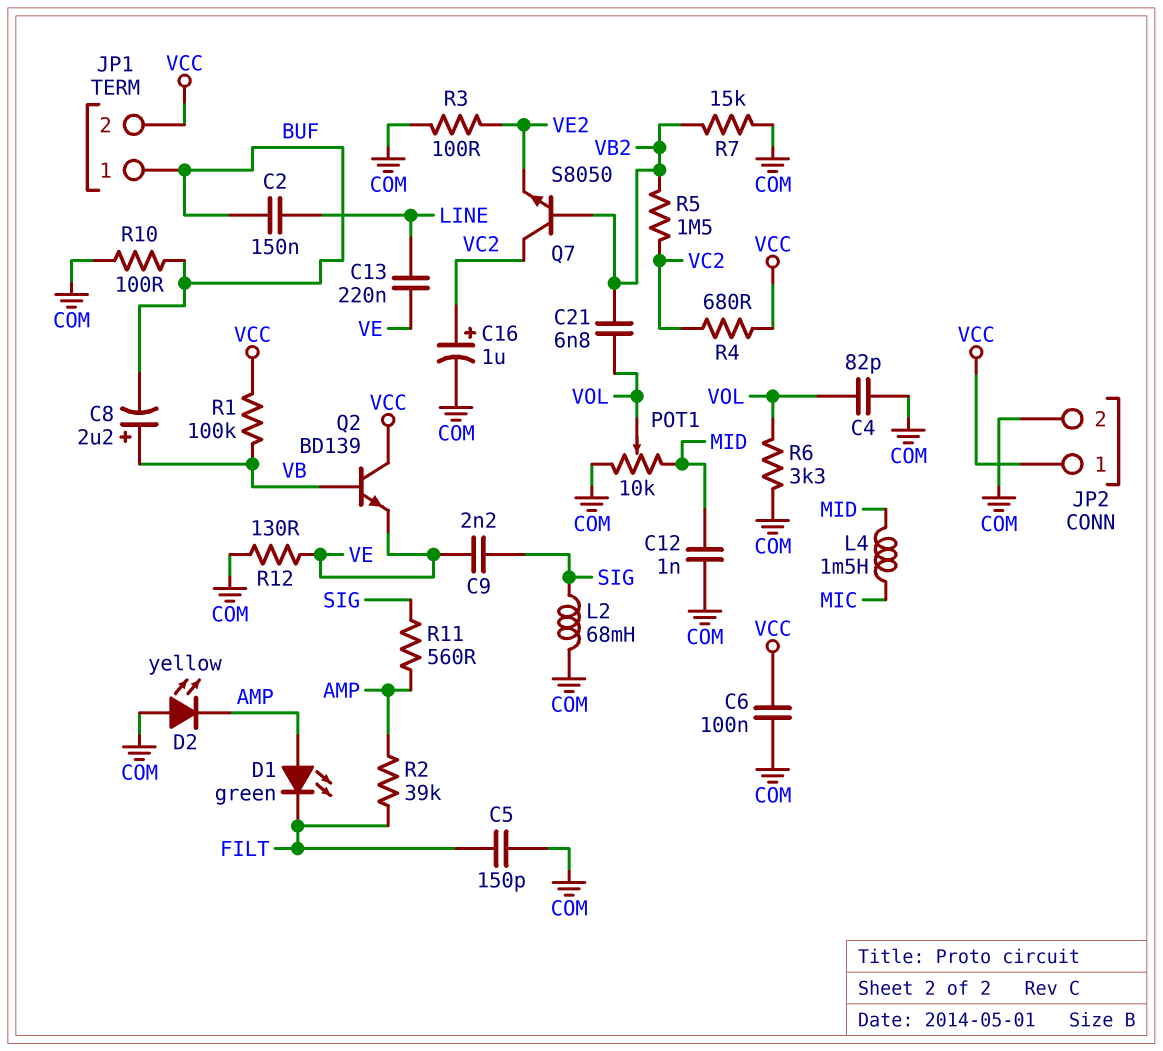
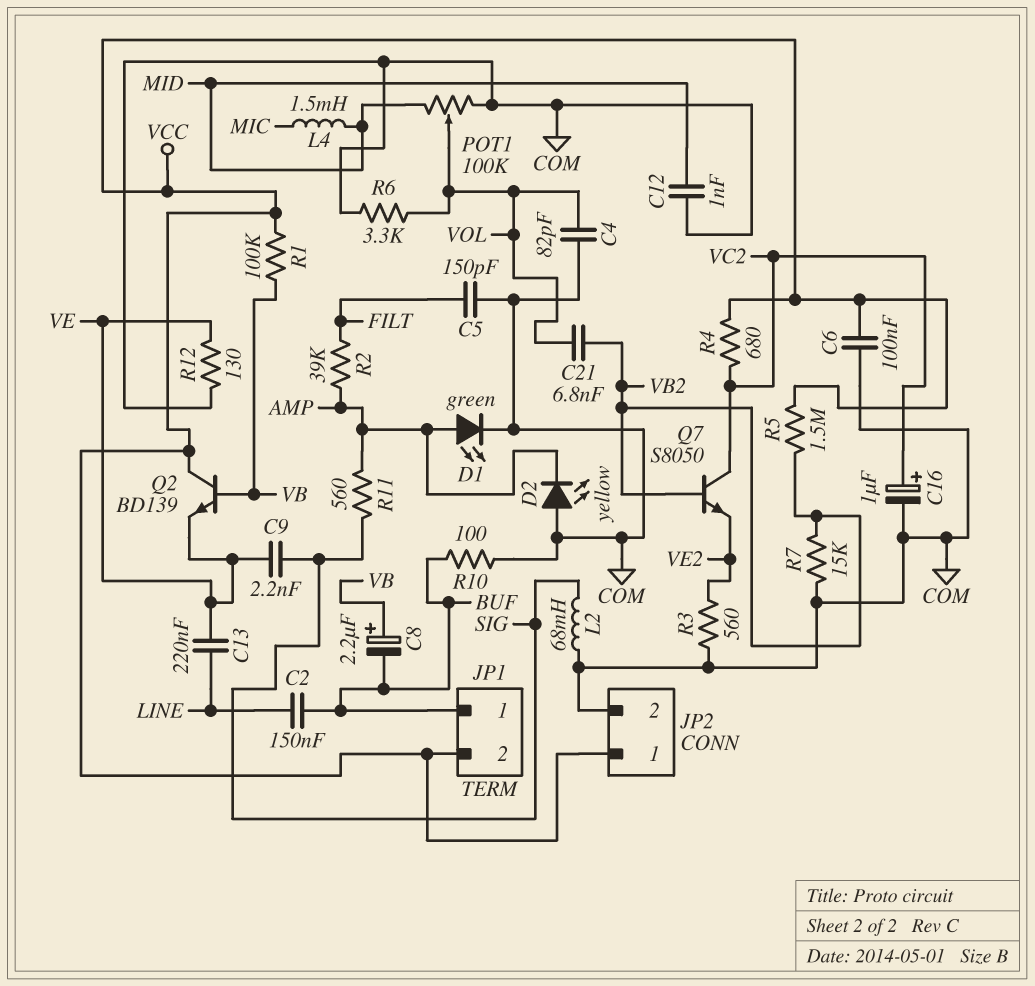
D1: LED green (A AMP, K FILT) -> LED green (A AMP, K COM)
POT1: 10k (COM, MID, wiper VOL) -> 100k (COM, MID, wiper VOL)
R3: 100 (COM, VE2) -> 560 (COM, VE2)
R5: 1.5M (VB2, VC2) -> 1.5M (VB2, VCC)

